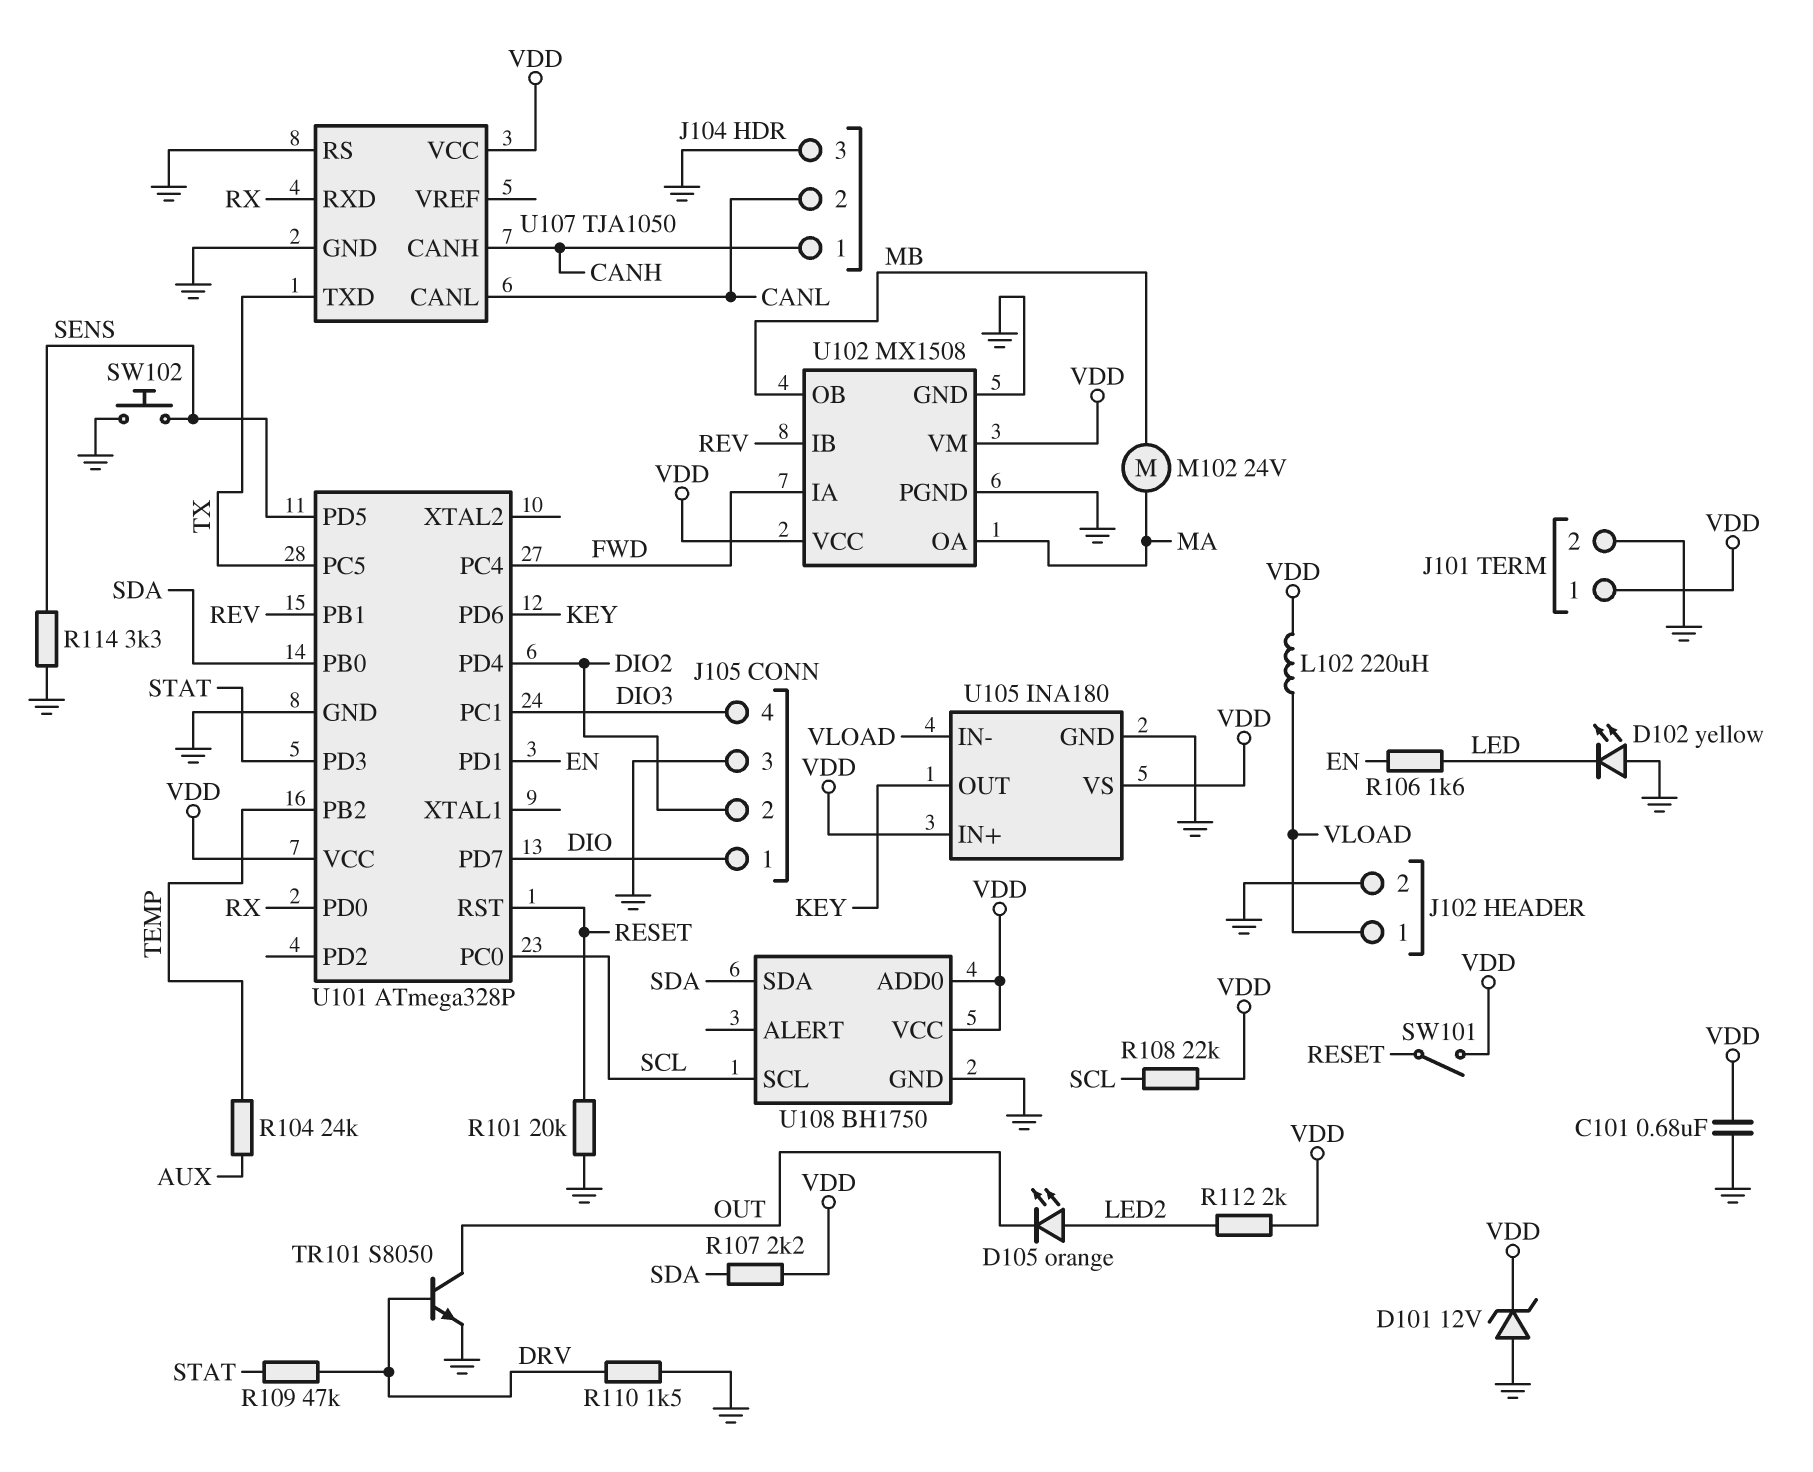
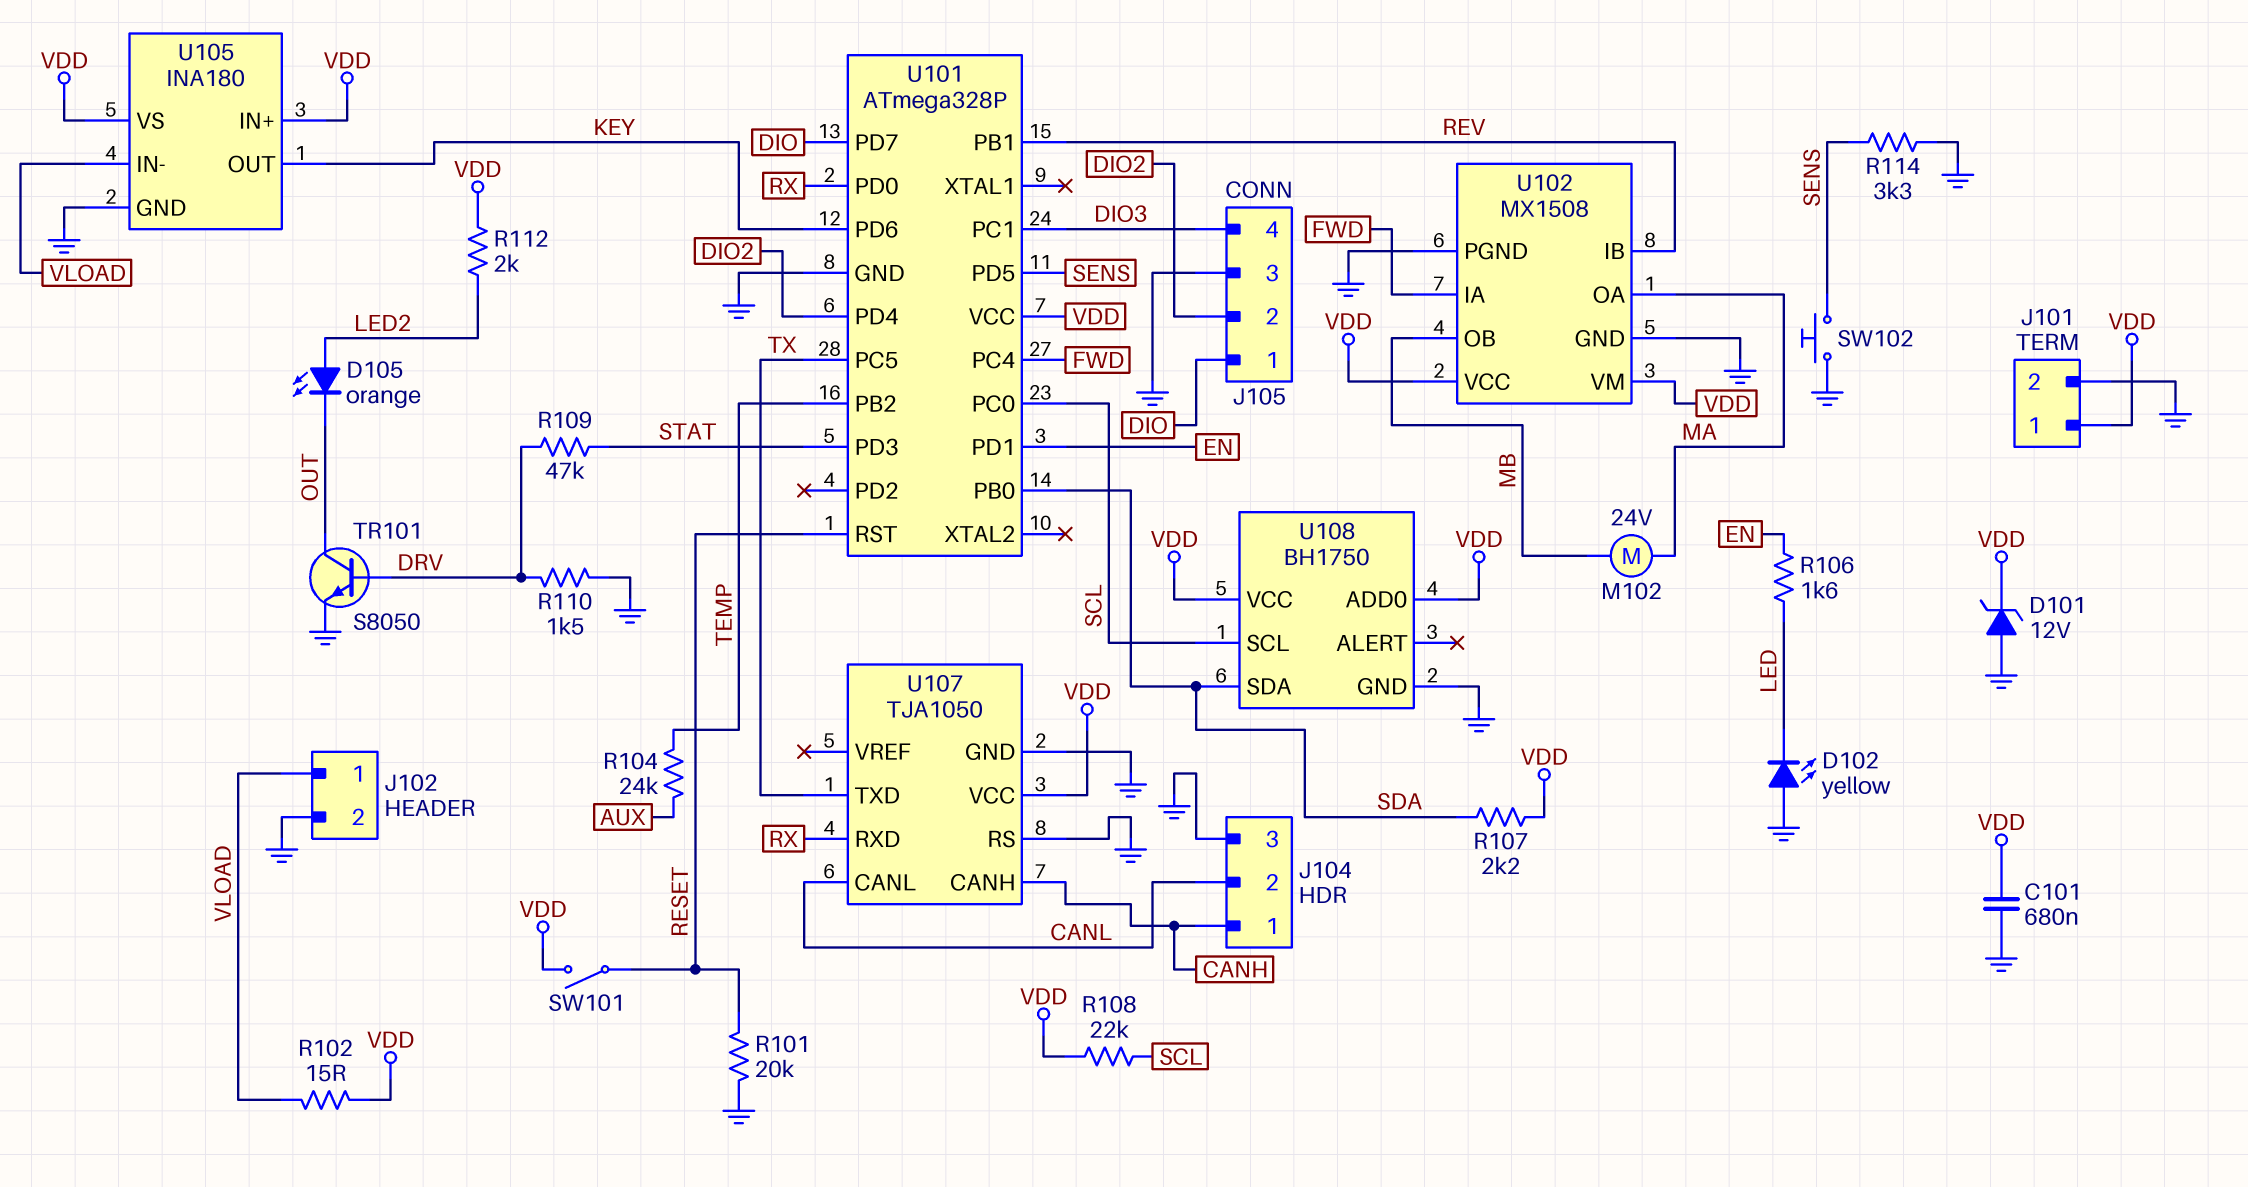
L102: 220uH (VDD, VLOAD) -> none
R102: none -> 15 (VDD, VLOAD)

